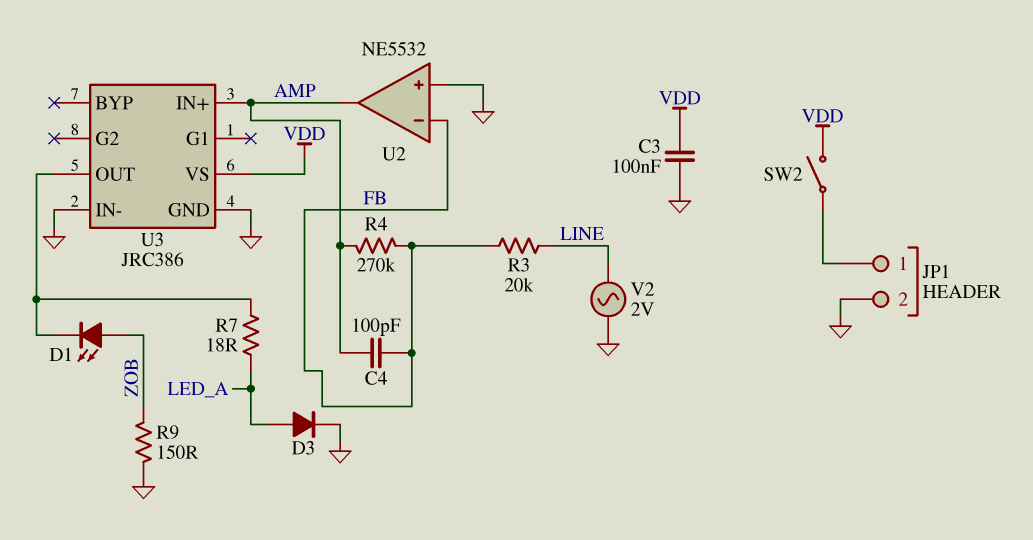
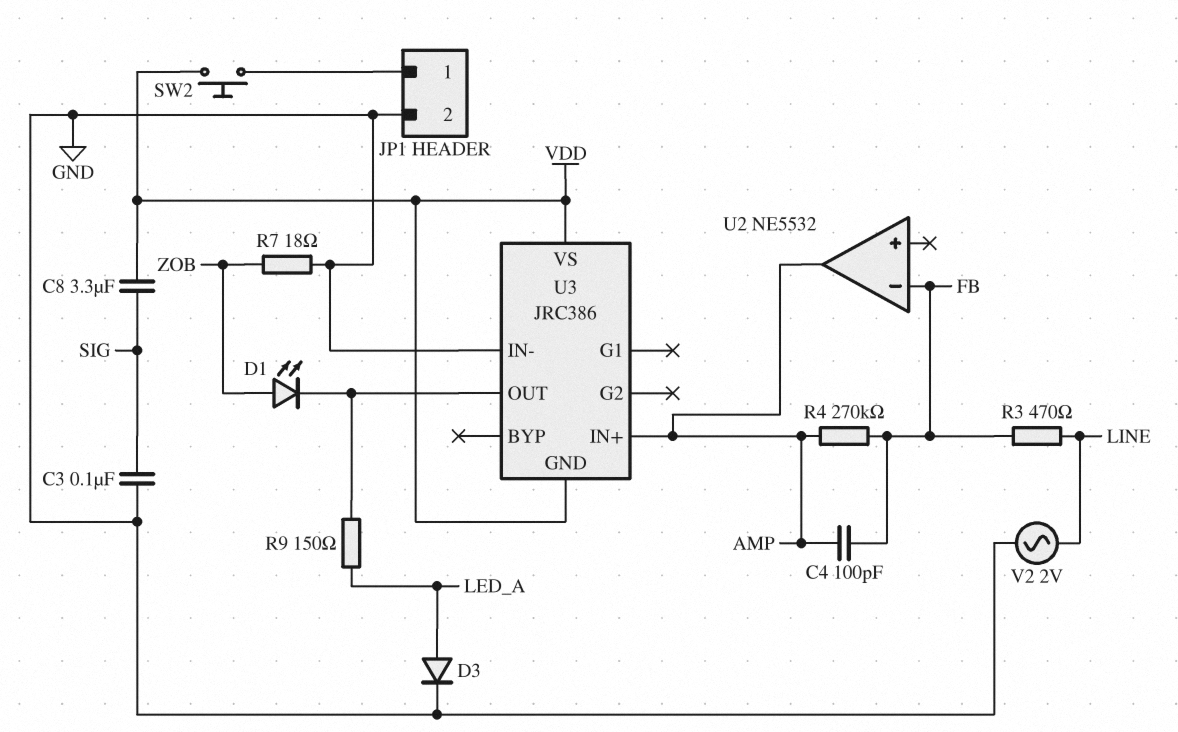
C3: 100nF (GND, VDD) -> 100nF (GND, SIG)
C8: none -> 3.3uF (SIG, VDD)
R3: 20k (FB, LINE) -> 470 (FB, LINE)
R7: 18 (LED_A, U3/OUT) -> 18 (GND, ZOB)
R9: 150 (GND, ZOB) -> 150 (LED_A, U3/OUT)
SW2: switch (JP1/1, VDD) -> button (JP1/1, VDD)
U2 pin in+: GND -> none
U3 pin GND: GND -> VDD

